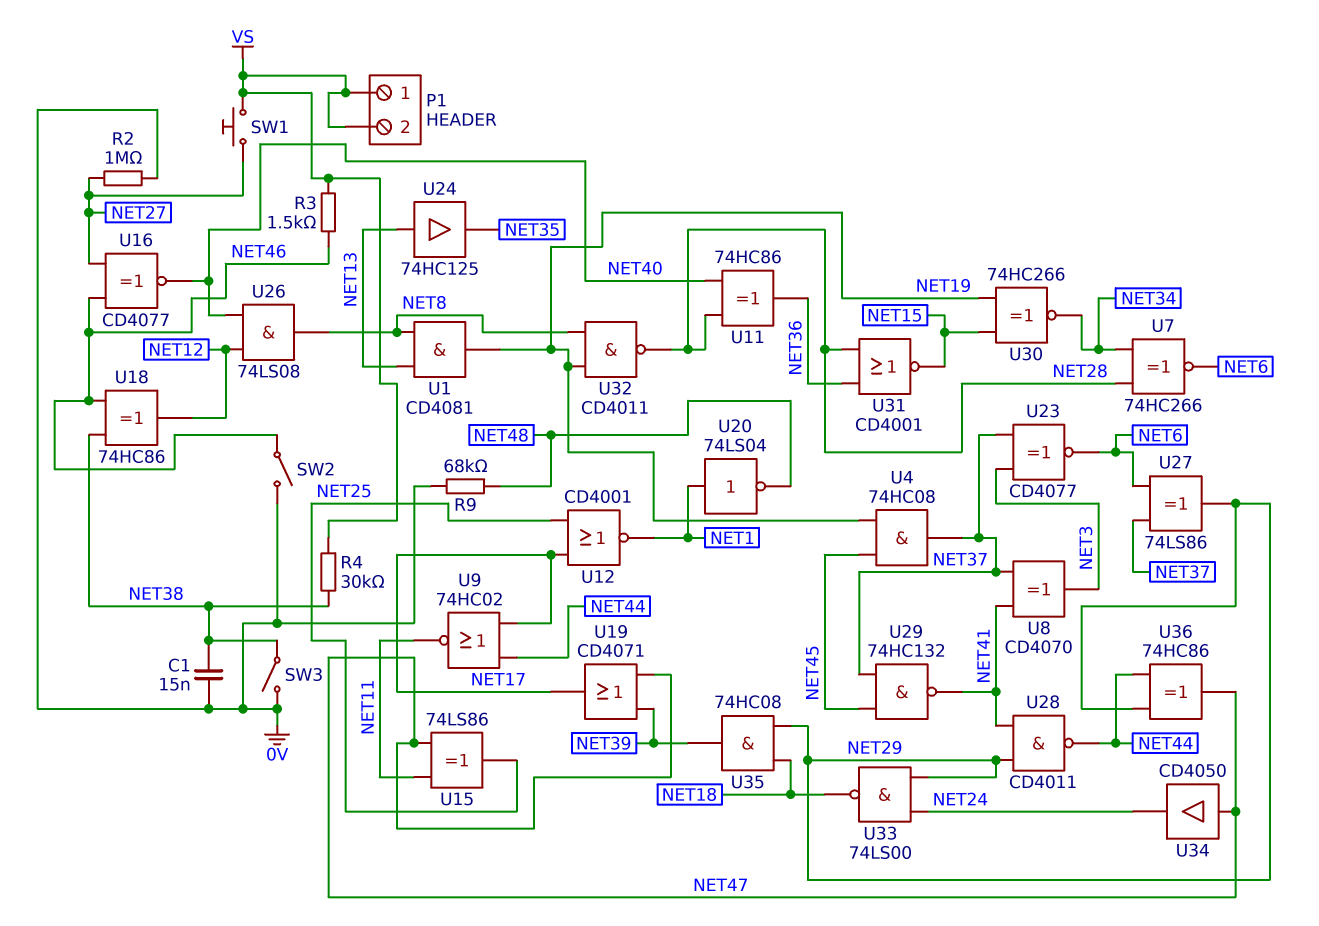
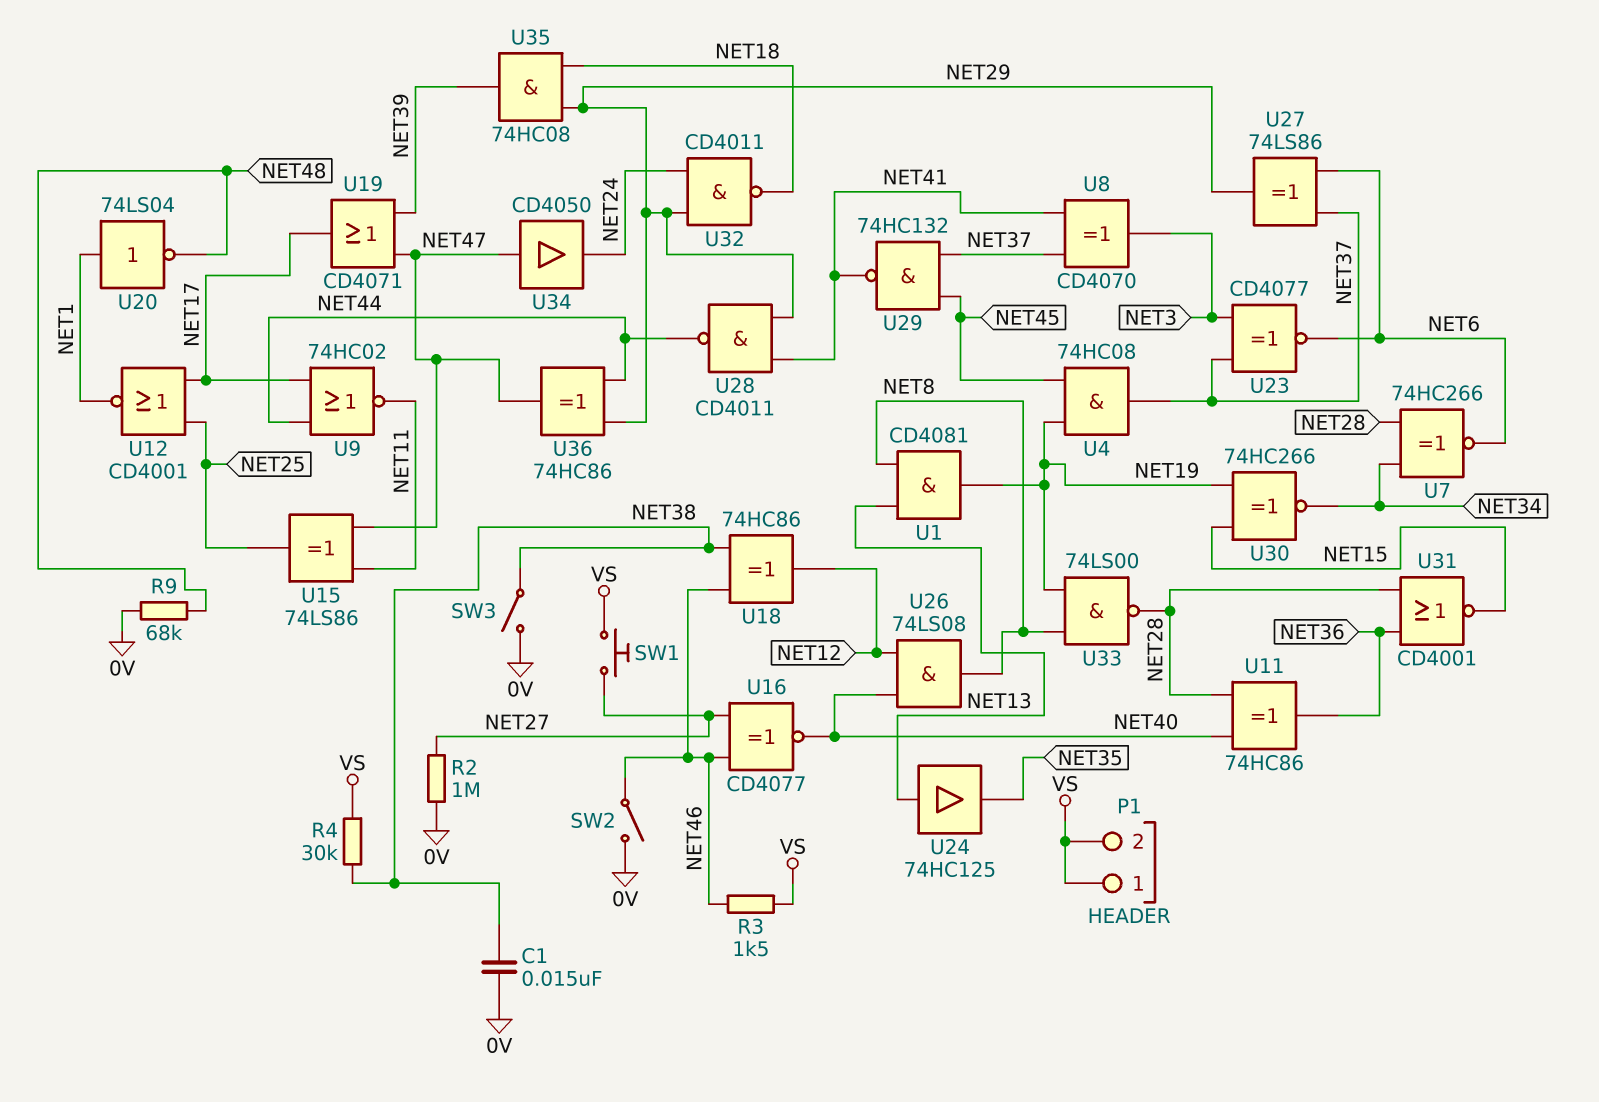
U32: NAND CD4011 (in NET8, in NET19, out NET28) -> NAND CD4011 (in NET24, in NET29, out NET18)
U33: NAND 74LS00 (in NET24, in NET29, out NET18) -> NAND 74LS00 (in NET8, in NET19, out NET28)

